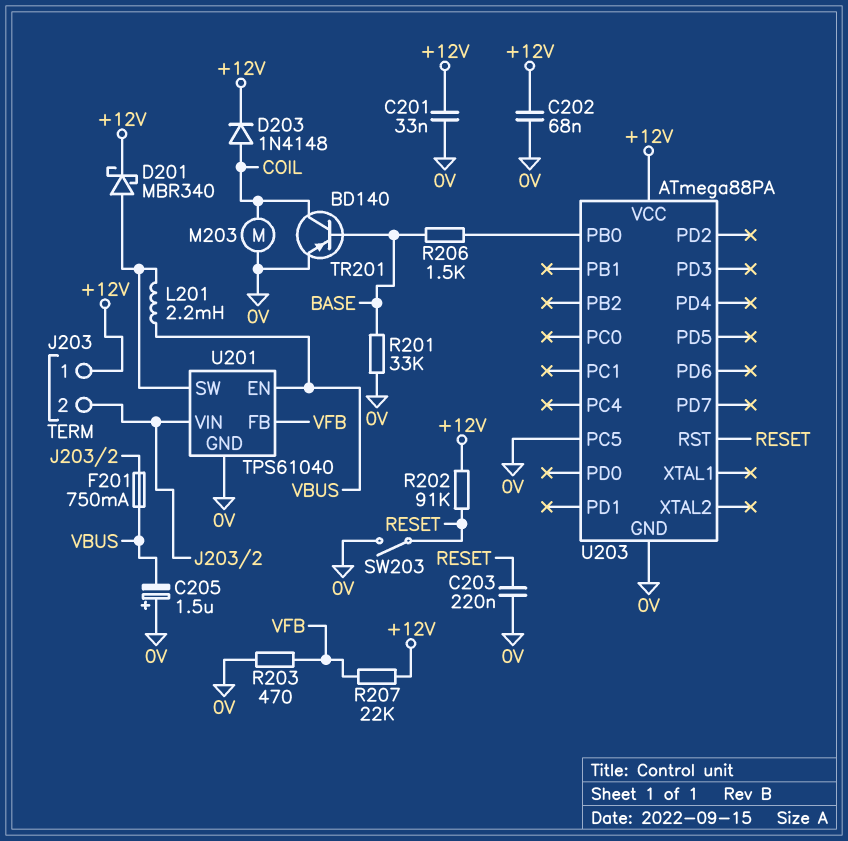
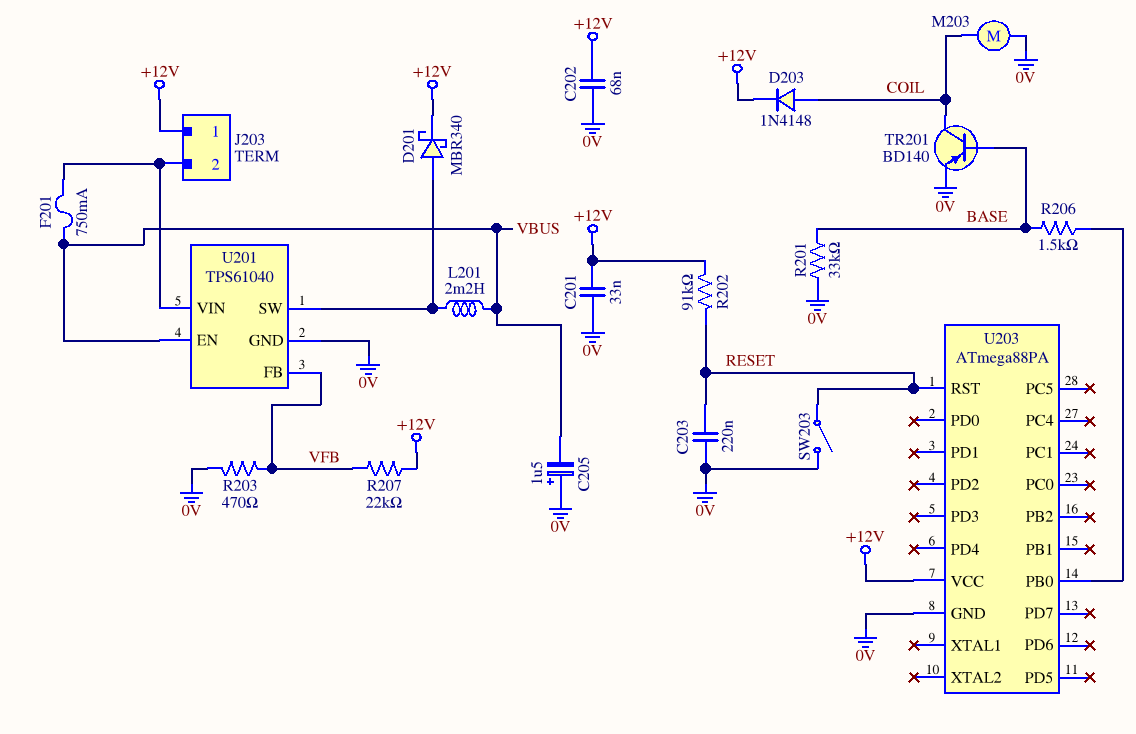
U203 pin PC5: 0V -> none

